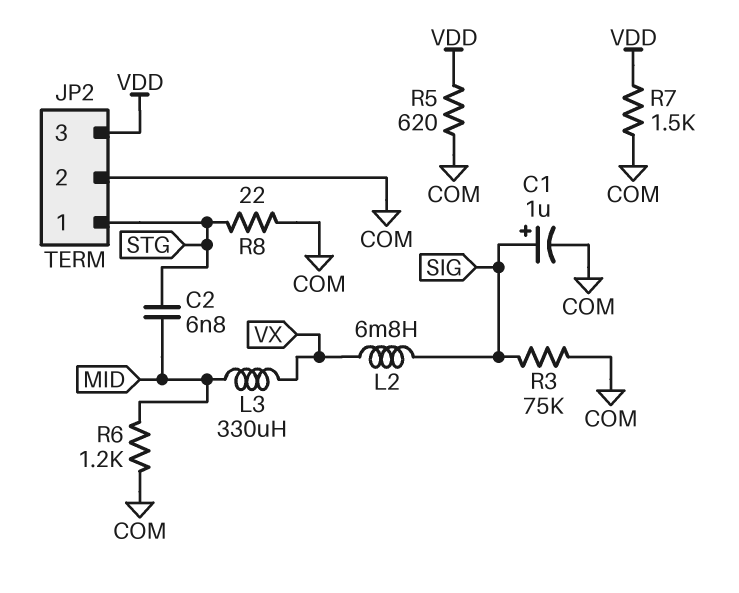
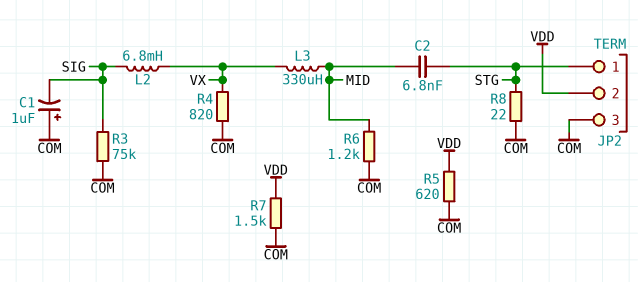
C1: 1uF (plus SIG, minus COM) -> 1uF (plus COM, minus SIG)
JP2 pin 2: COM -> VDD
JP2 pin 3: VDD -> COM
R4: none -> 820 (COM, VX)

